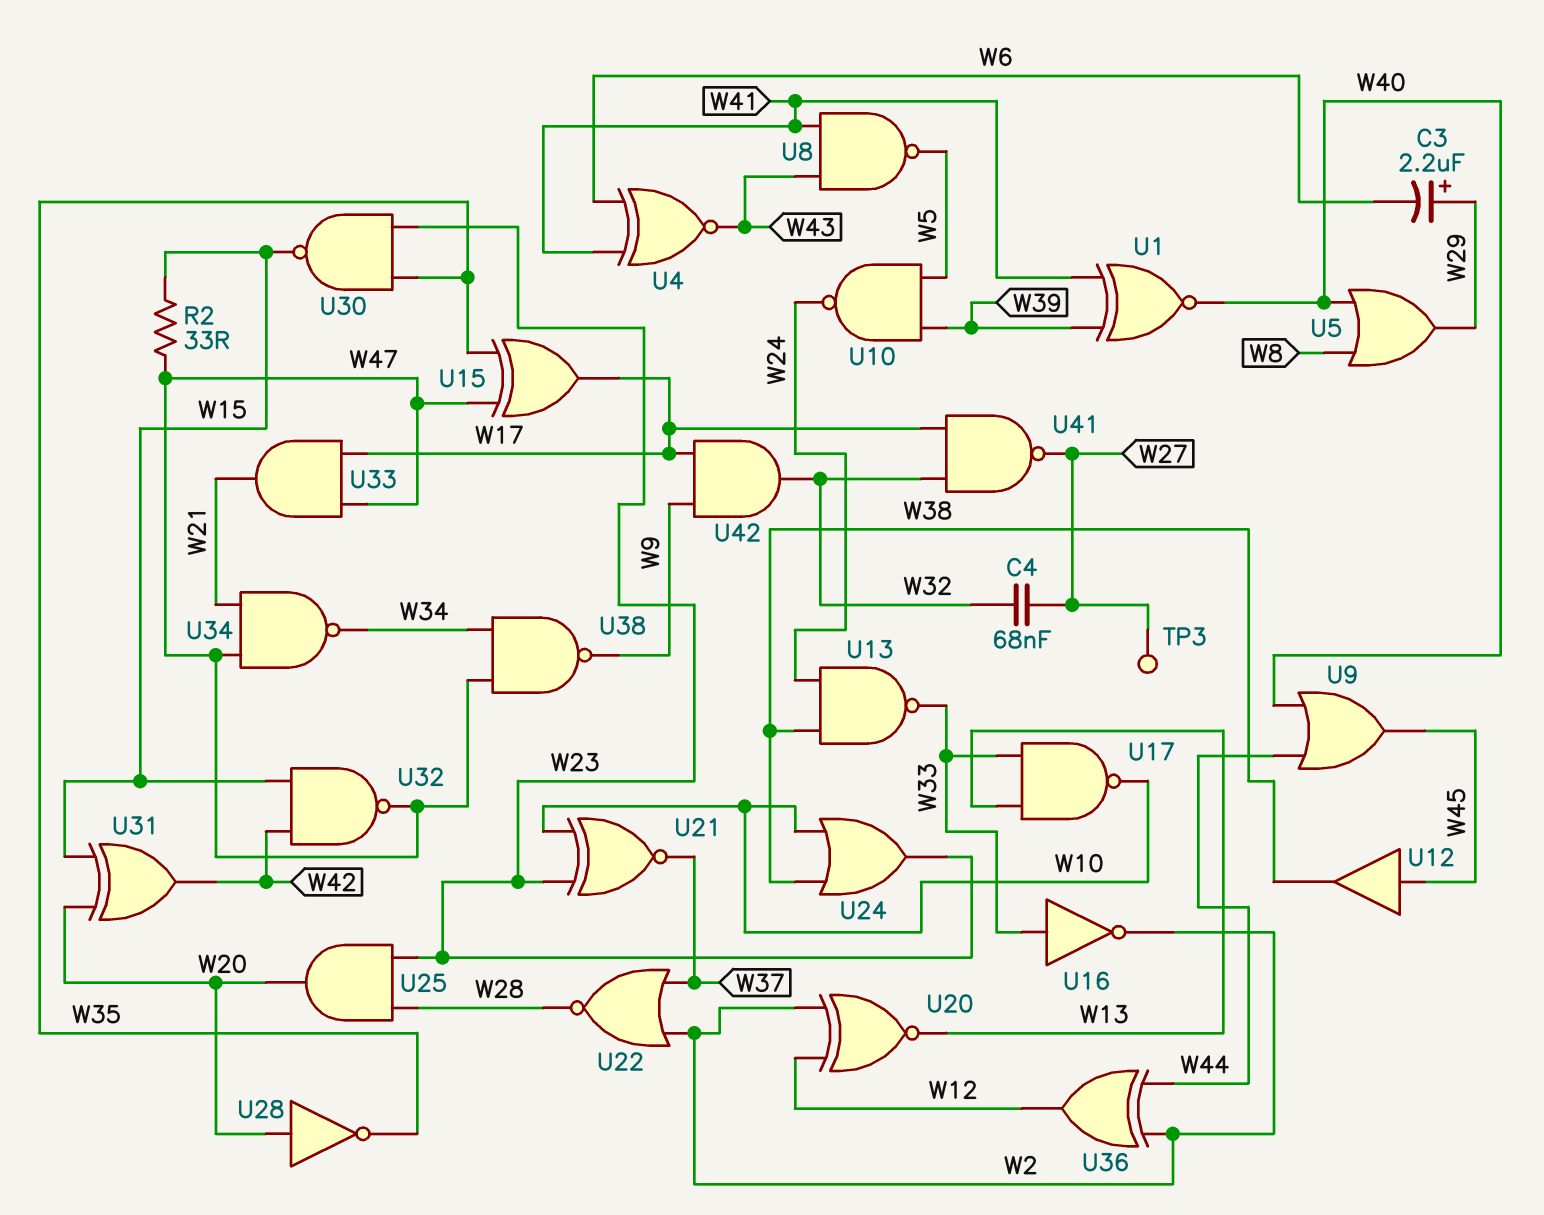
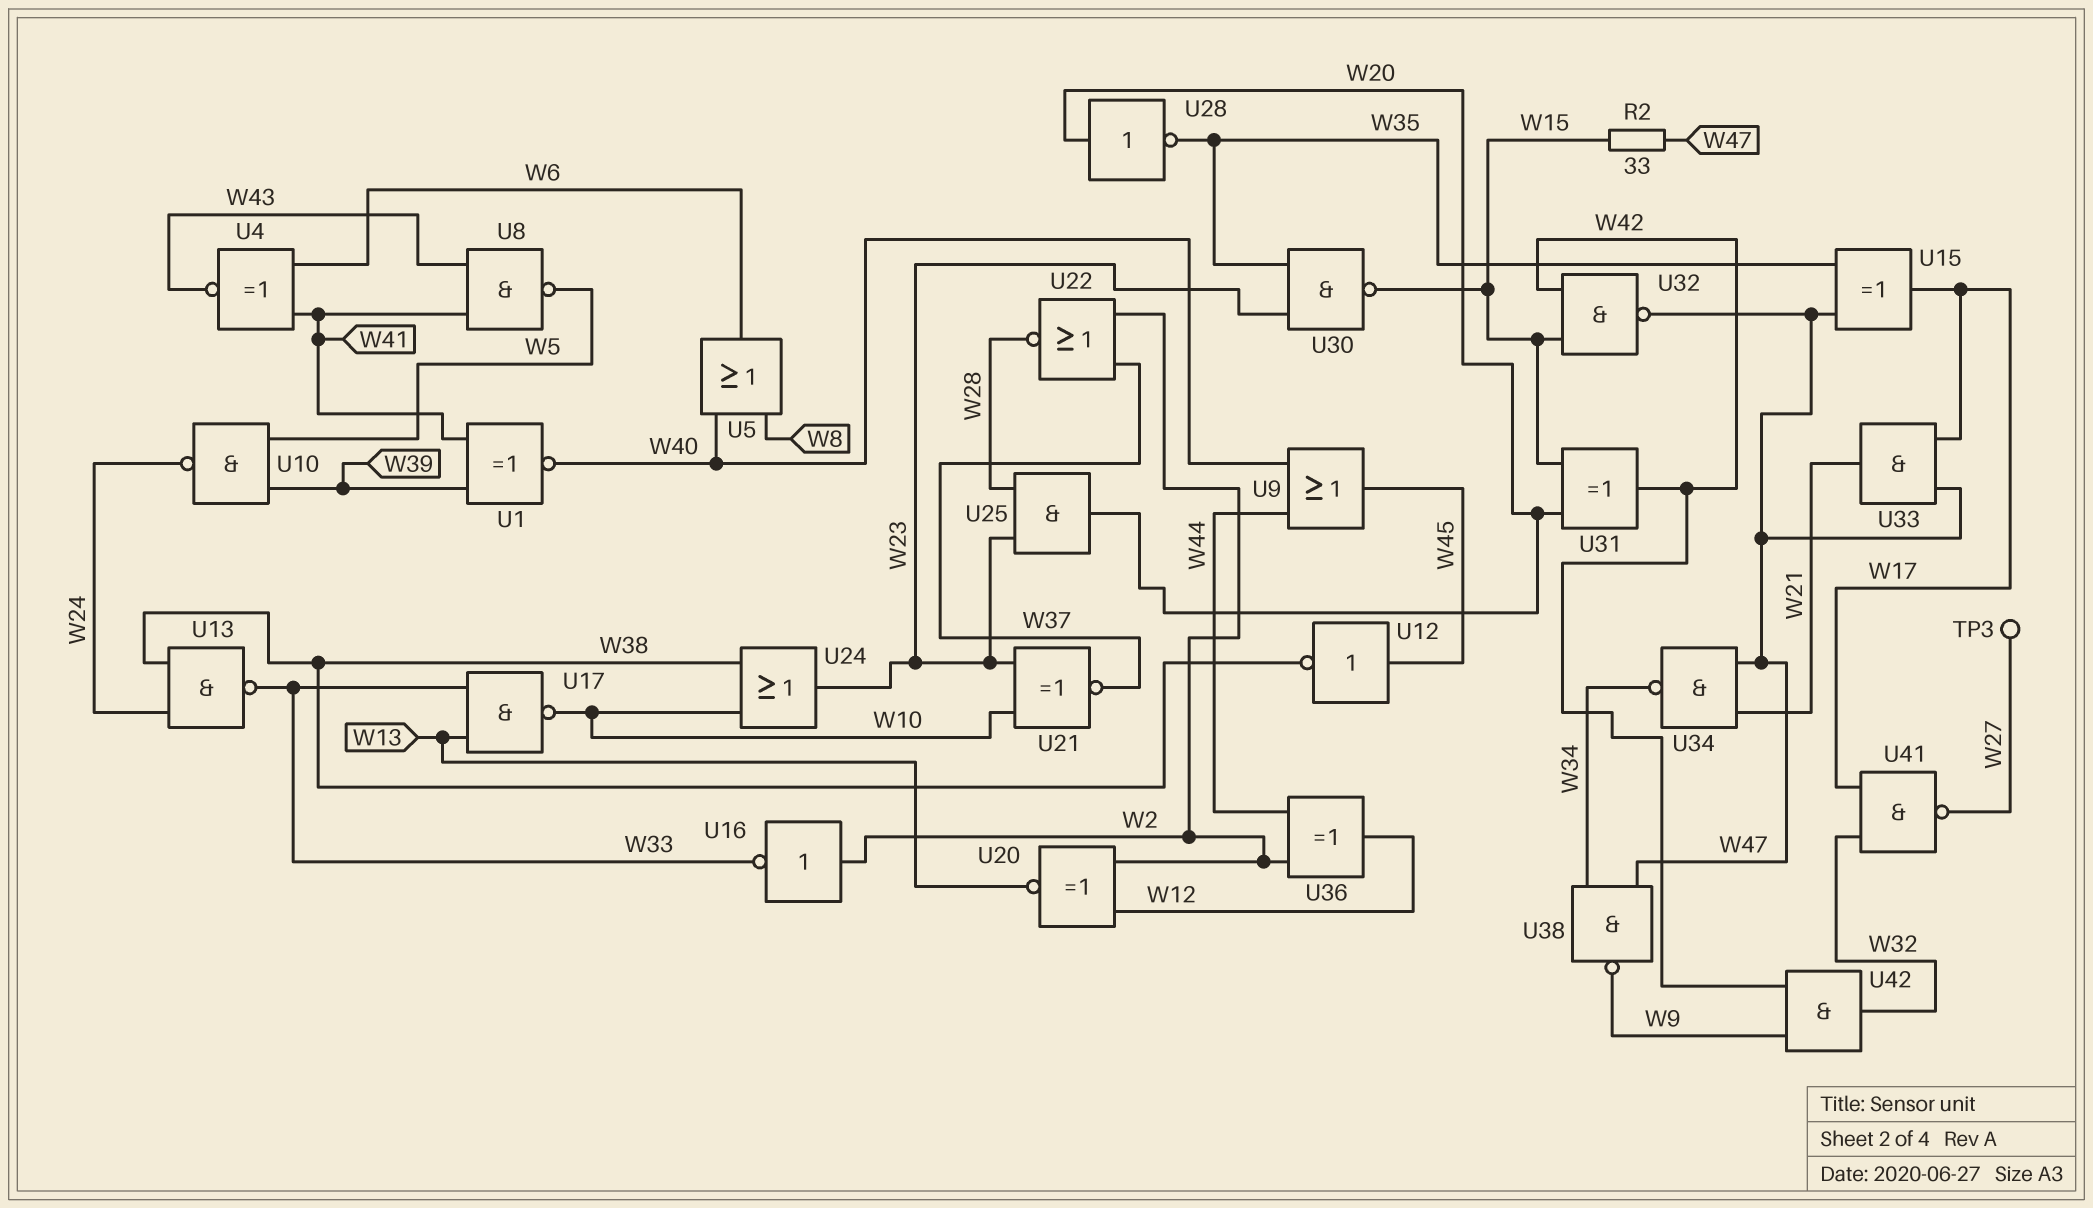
C3: 2.2uF (plus W29, minus W6) -> none
C4: 68nF (W27, W32) -> none
U5: OR (in W8, in W40, out W29) -> OR (in W8, in W40, out W6)
U12: buffer (in W45, out W38) -> NOT (in W45, out W38)
U16: NOT (in W33, out W2) -> NOT (in W2, out W33)
U42: AND (in W9, in W17, out W32) -> AND (in W9, in W42, out W32)

